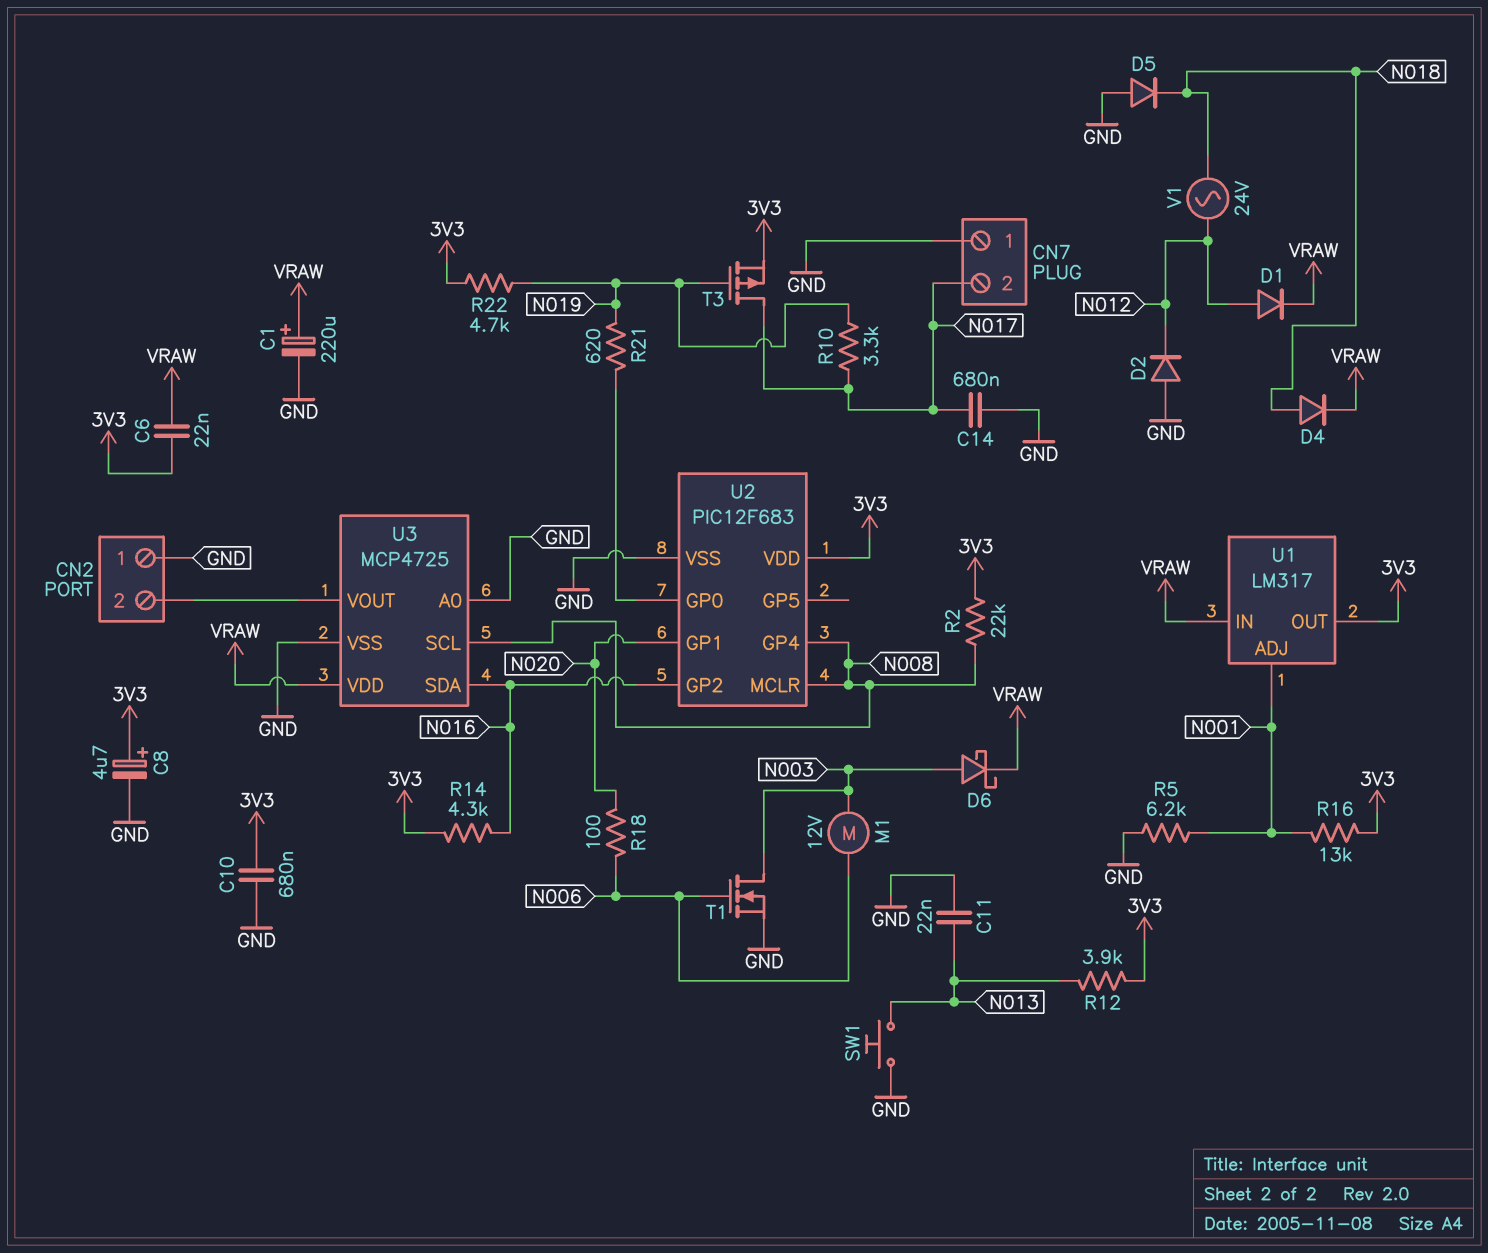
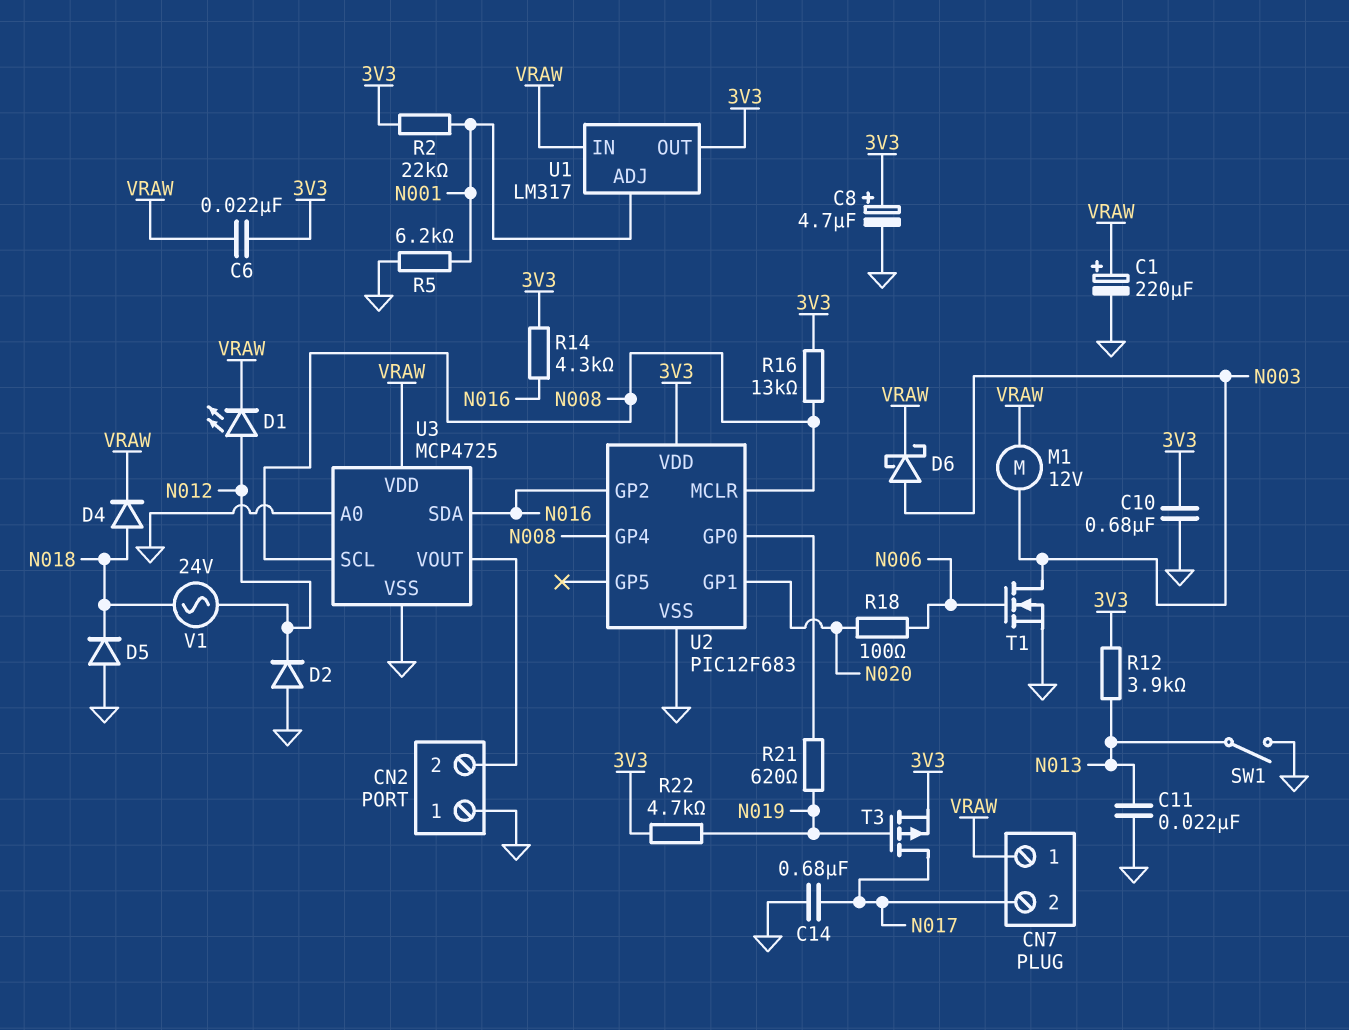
CN7 pin 1: GND -> VRAW
D1: diode (A N012, K VRAW) -> LED (A N012, K VRAW)
M1: motor 12V (N003, N006) -> motor 12V (N003, VRAW)
R2: 22k (3V3, N008) -> 22k (3V3, N001)
R10: 3.3k (N017, N019) -> none
R16: 13k (3V3, N001) -> 13k (3V3, N008)
SW1: button (GND, N013) -> switch (GND, N013)

